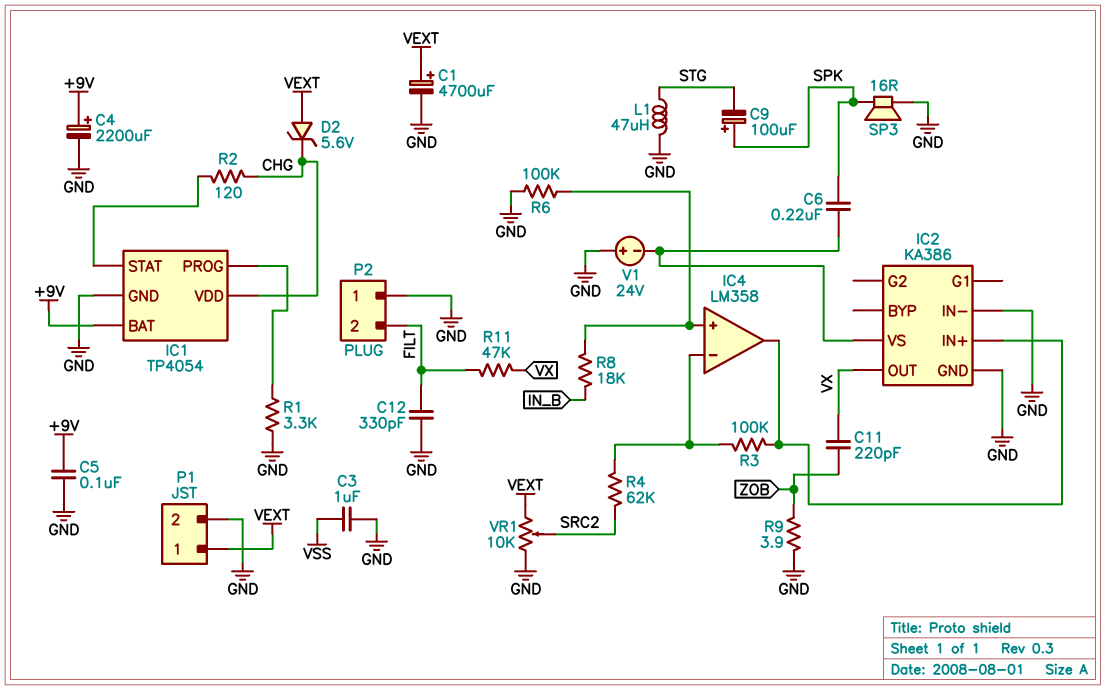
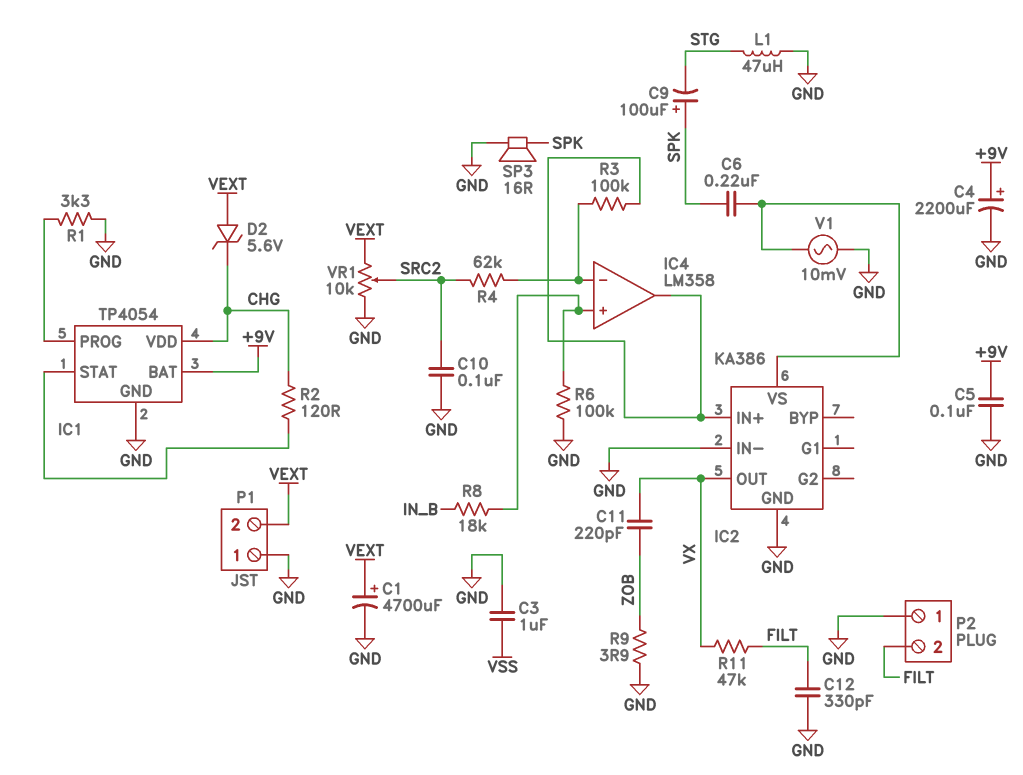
C10: none -> 100nF (GND, SRC2)
P1 pin 1: VEXT -> GND
P1 pin 2: GND -> VEXT
V1: 24V (plus GND, minus IC2/VS) -> AC 10mV (GND, IC2/VS)

